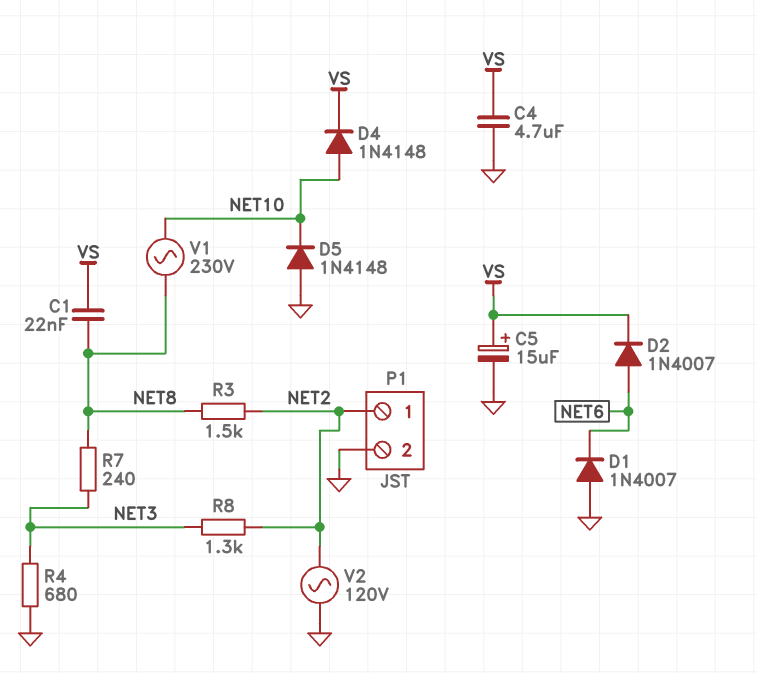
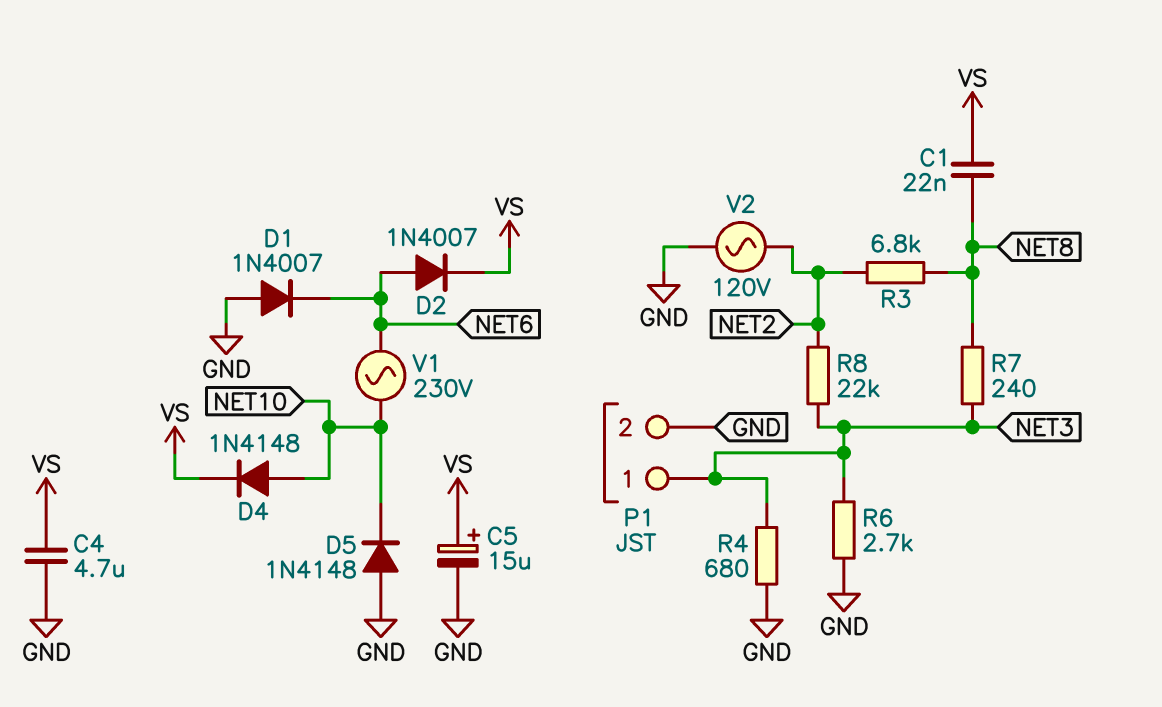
P1 pin 1: NET2 -> NET3
R3: 1.5k (NET2, NET8) -> 6.8k (NET2, NET8)
R6: none -> 2.7k (GND, NET3)
R8: 1.3k (NET2, NET3) -> 22k (NET2, NET3)
V1: AC 230V (NET8, NET10) -> AC 230V (NET6, NET10)

